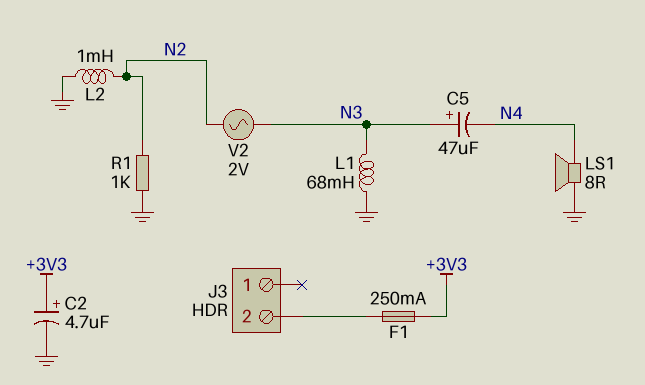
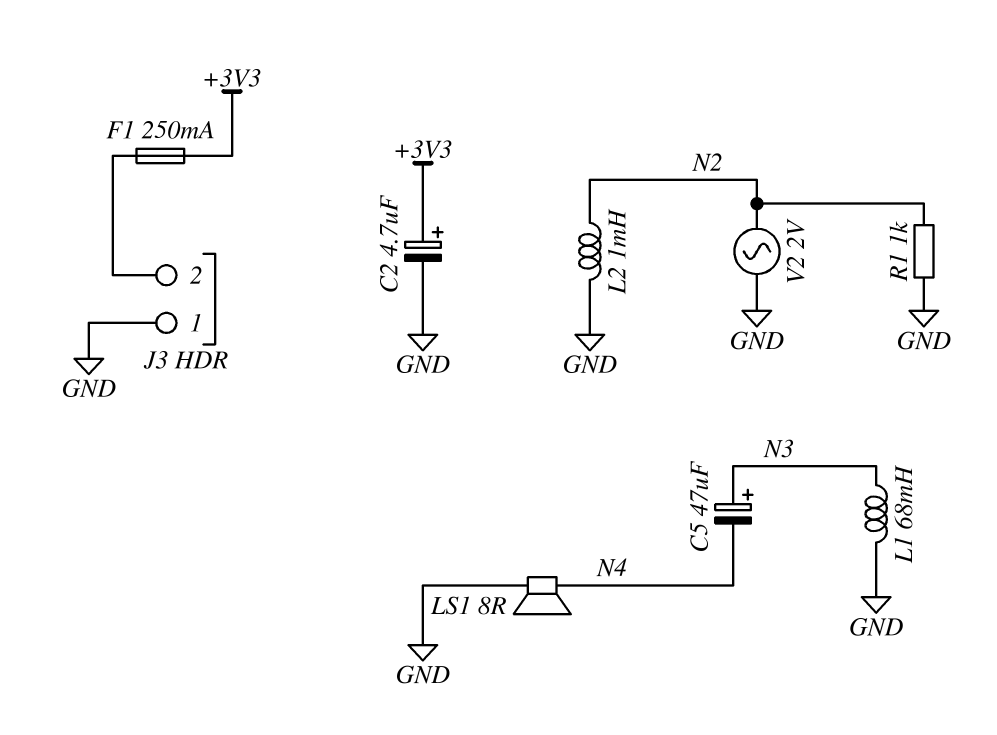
J3 pin 1: none -> GND
V2: AC 2V (N2, N3) -> AC 2V (GND, N2)

